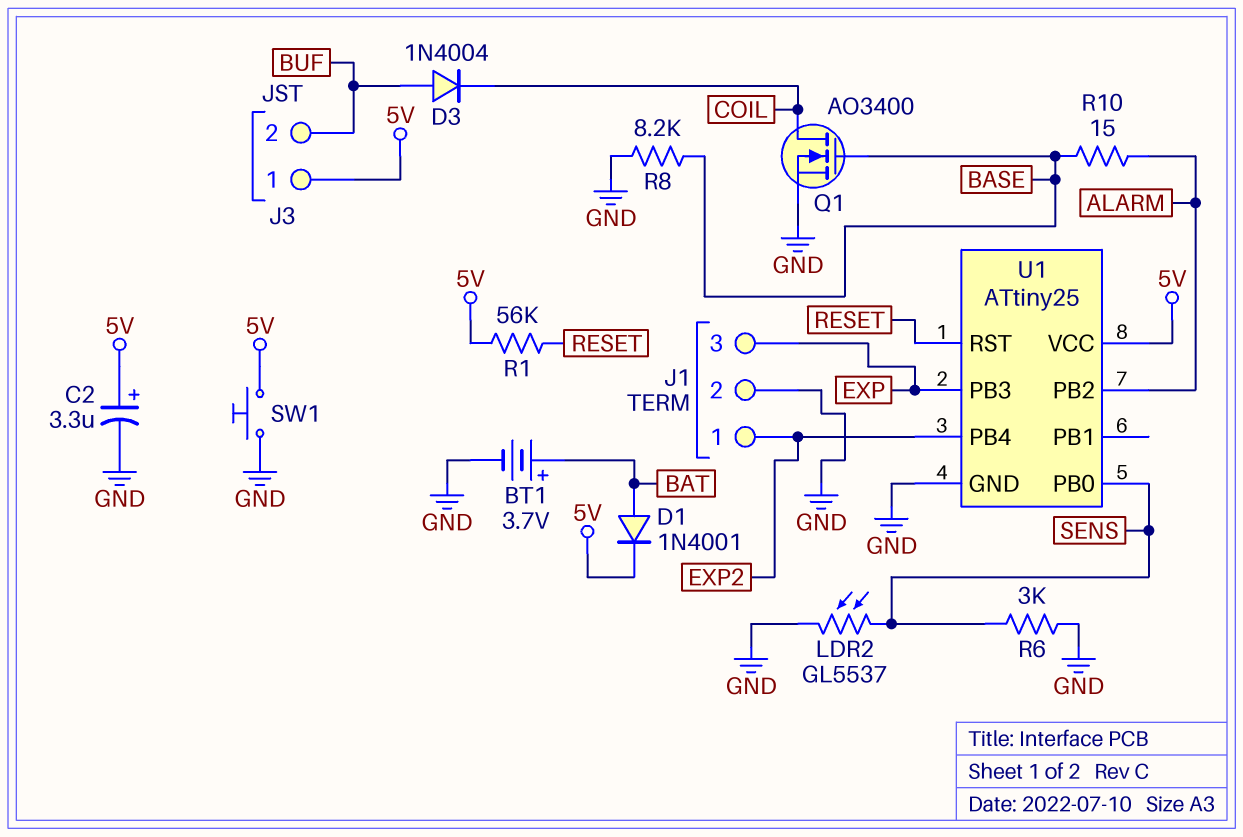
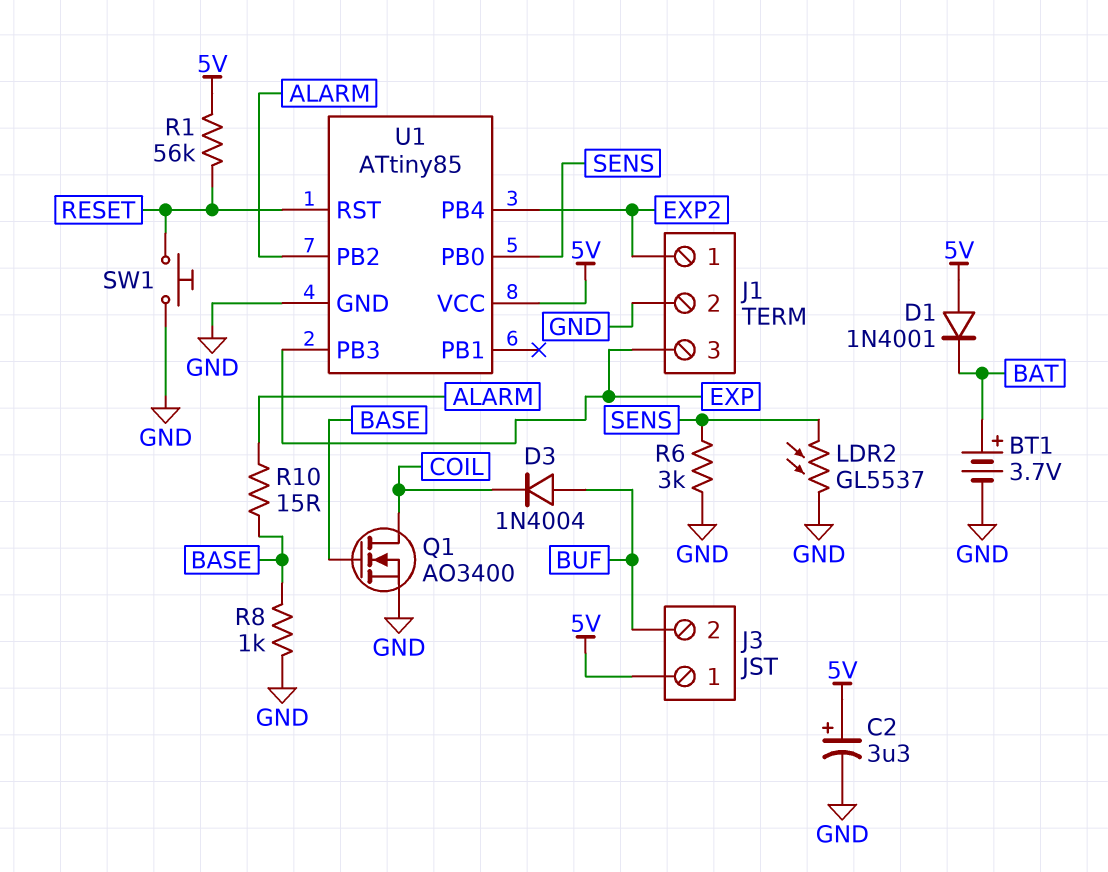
D1: diode 1N4001 (A BAT, K 5V) -> diode 1N4001 (A 5V, K BAT)
R8: 8.2k (BASE, GND) -> 1k (BASE, GND)
SW1: button (5V, GND) -> button (GND, RESET)
U1: ATtiny25 -> ATtiny85

